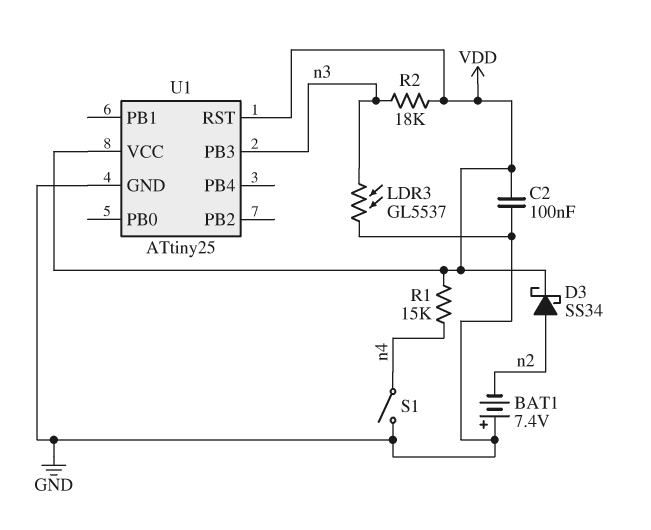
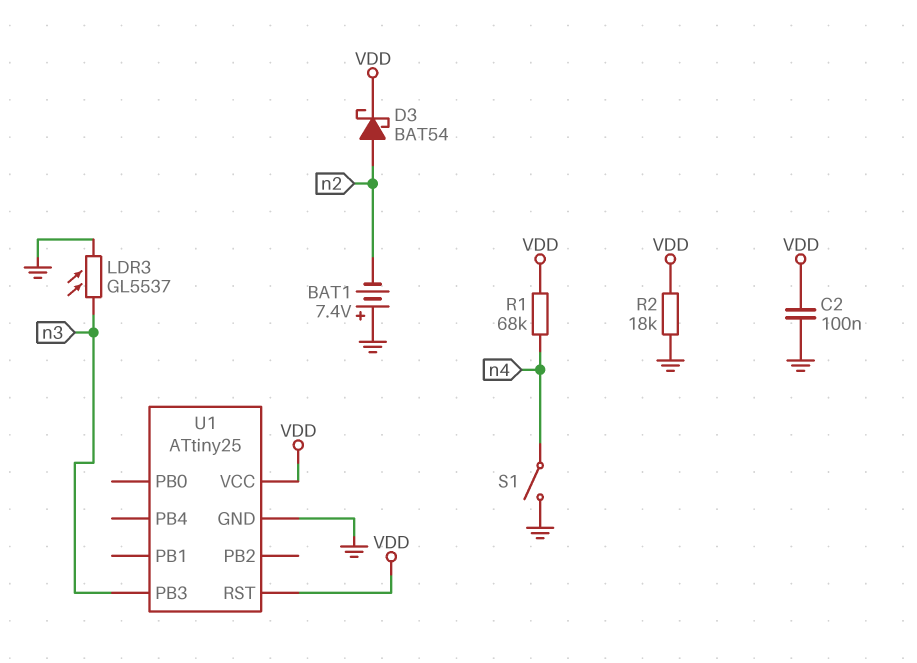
D3: schottky SS34 (A n2, K VDD) -> schottky BAT54 (A n2, K VDD)
R1: 15k (VDD, n4) -> 68k (VDD, n4)
R2: 18k (VDD, n3) -> 18k (GND, VDD)

